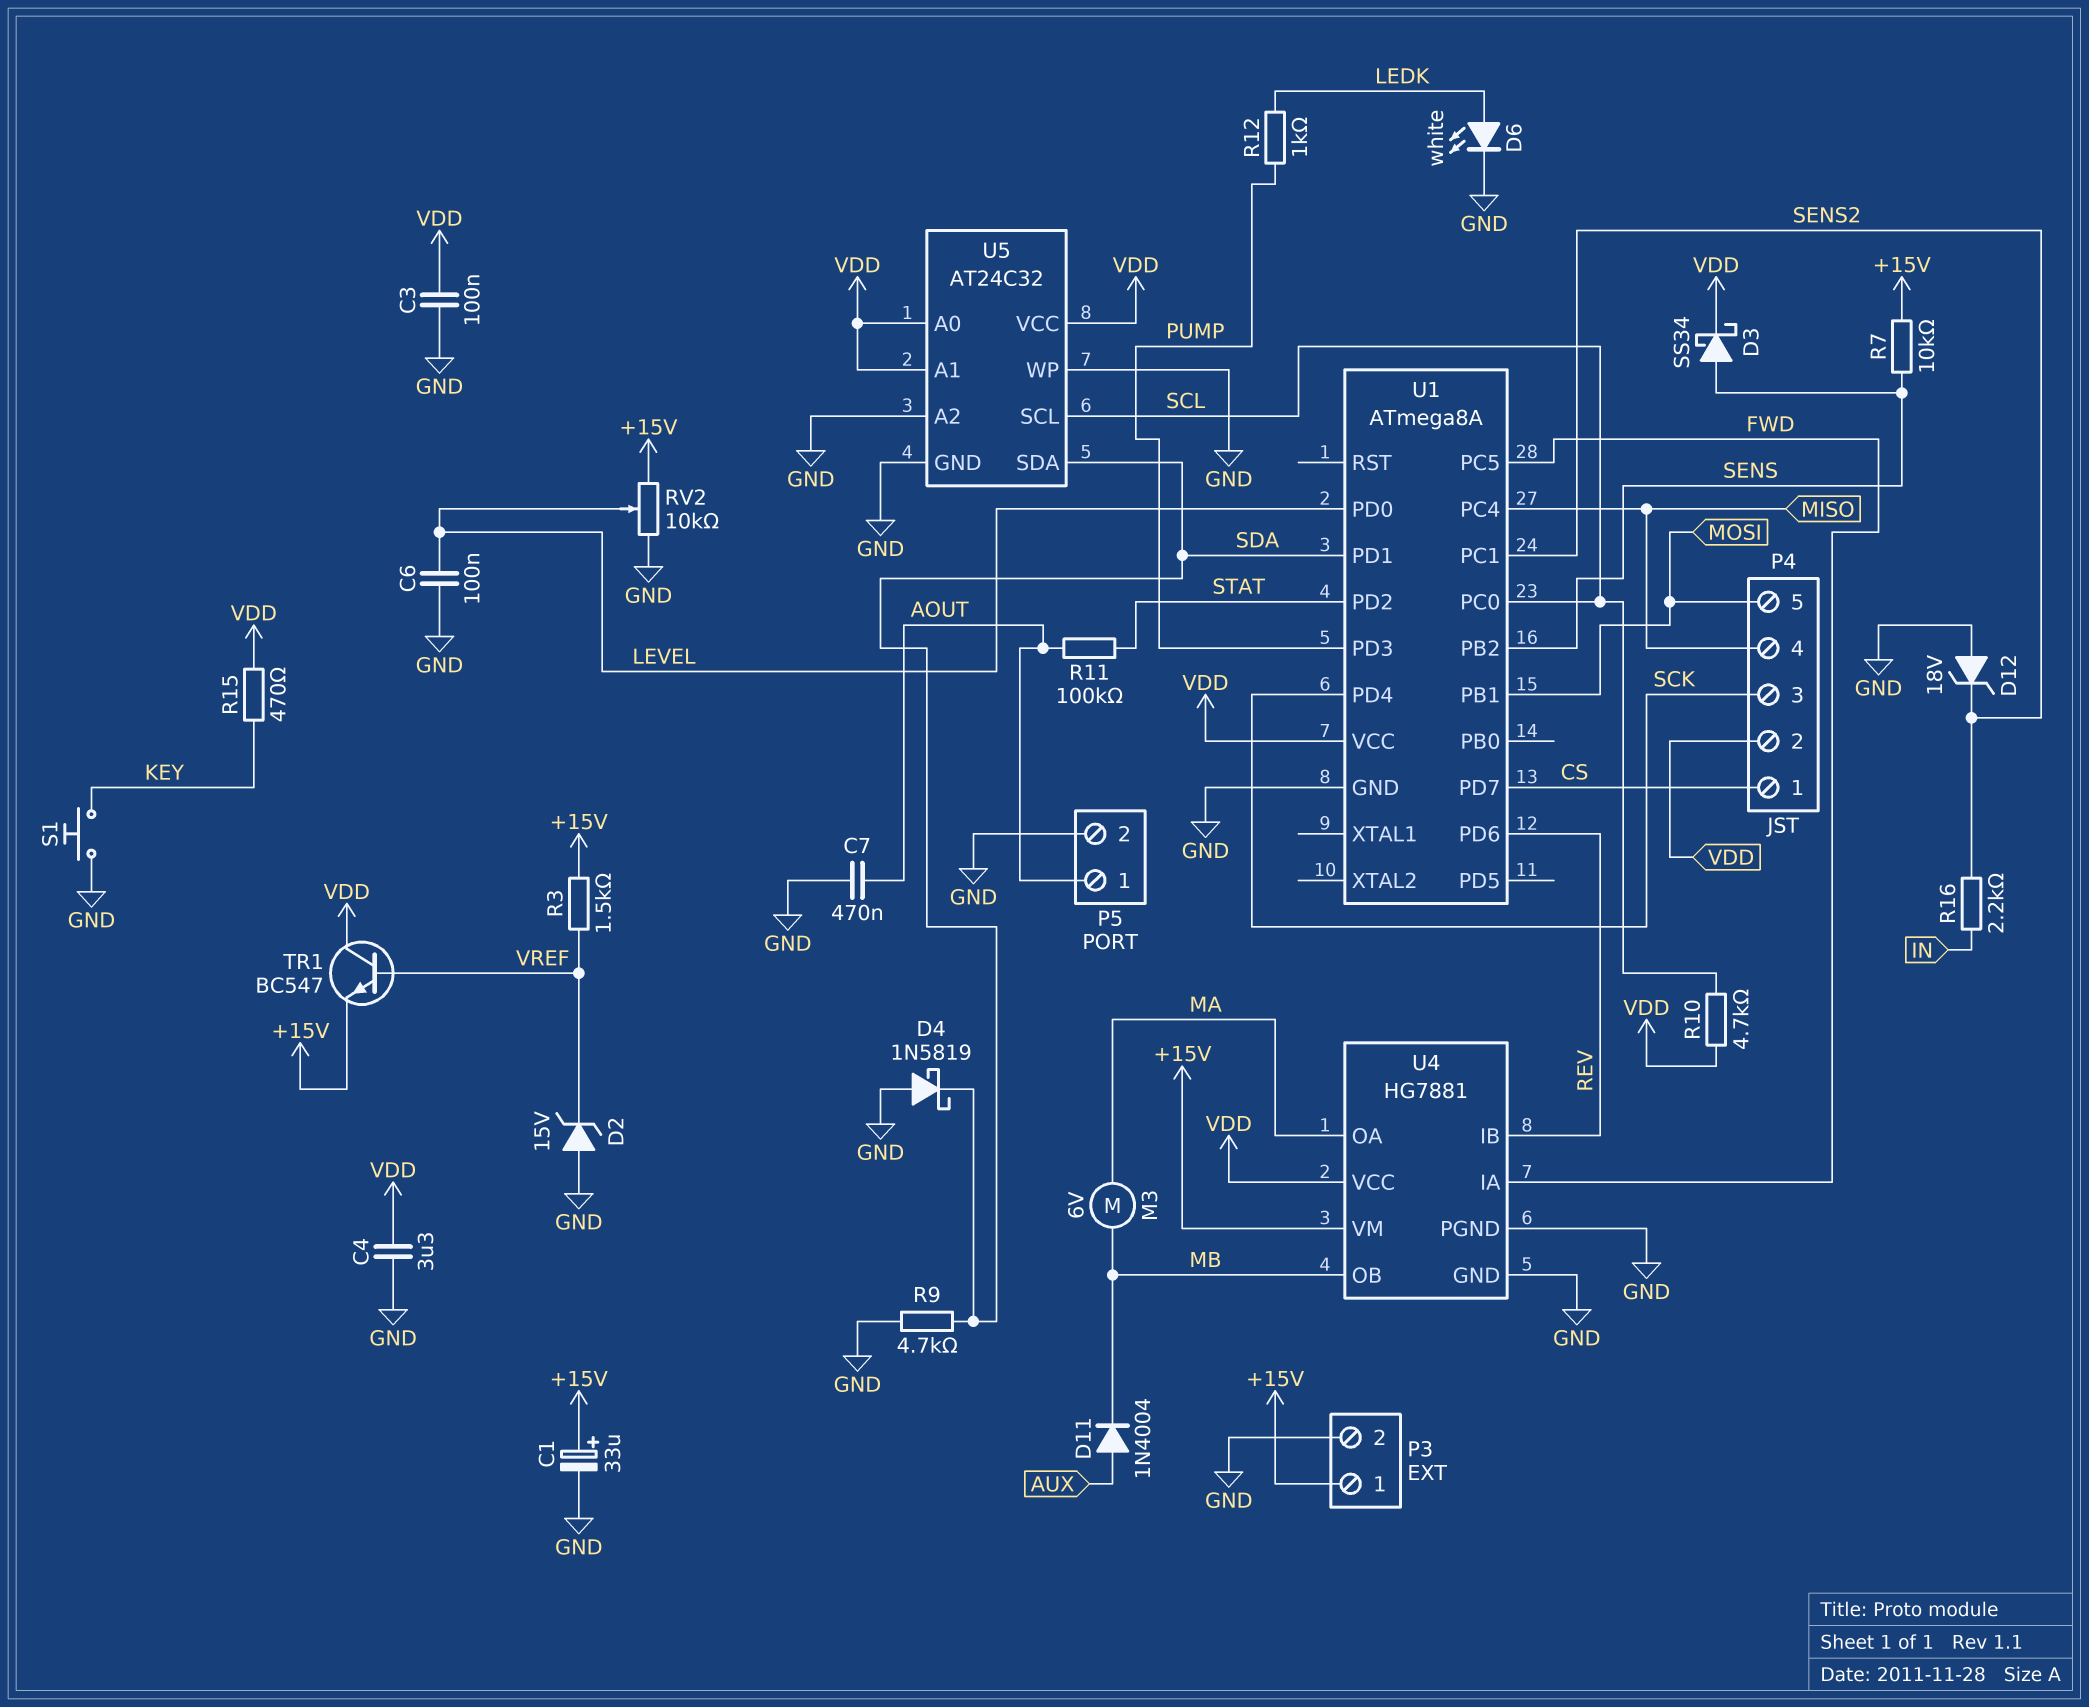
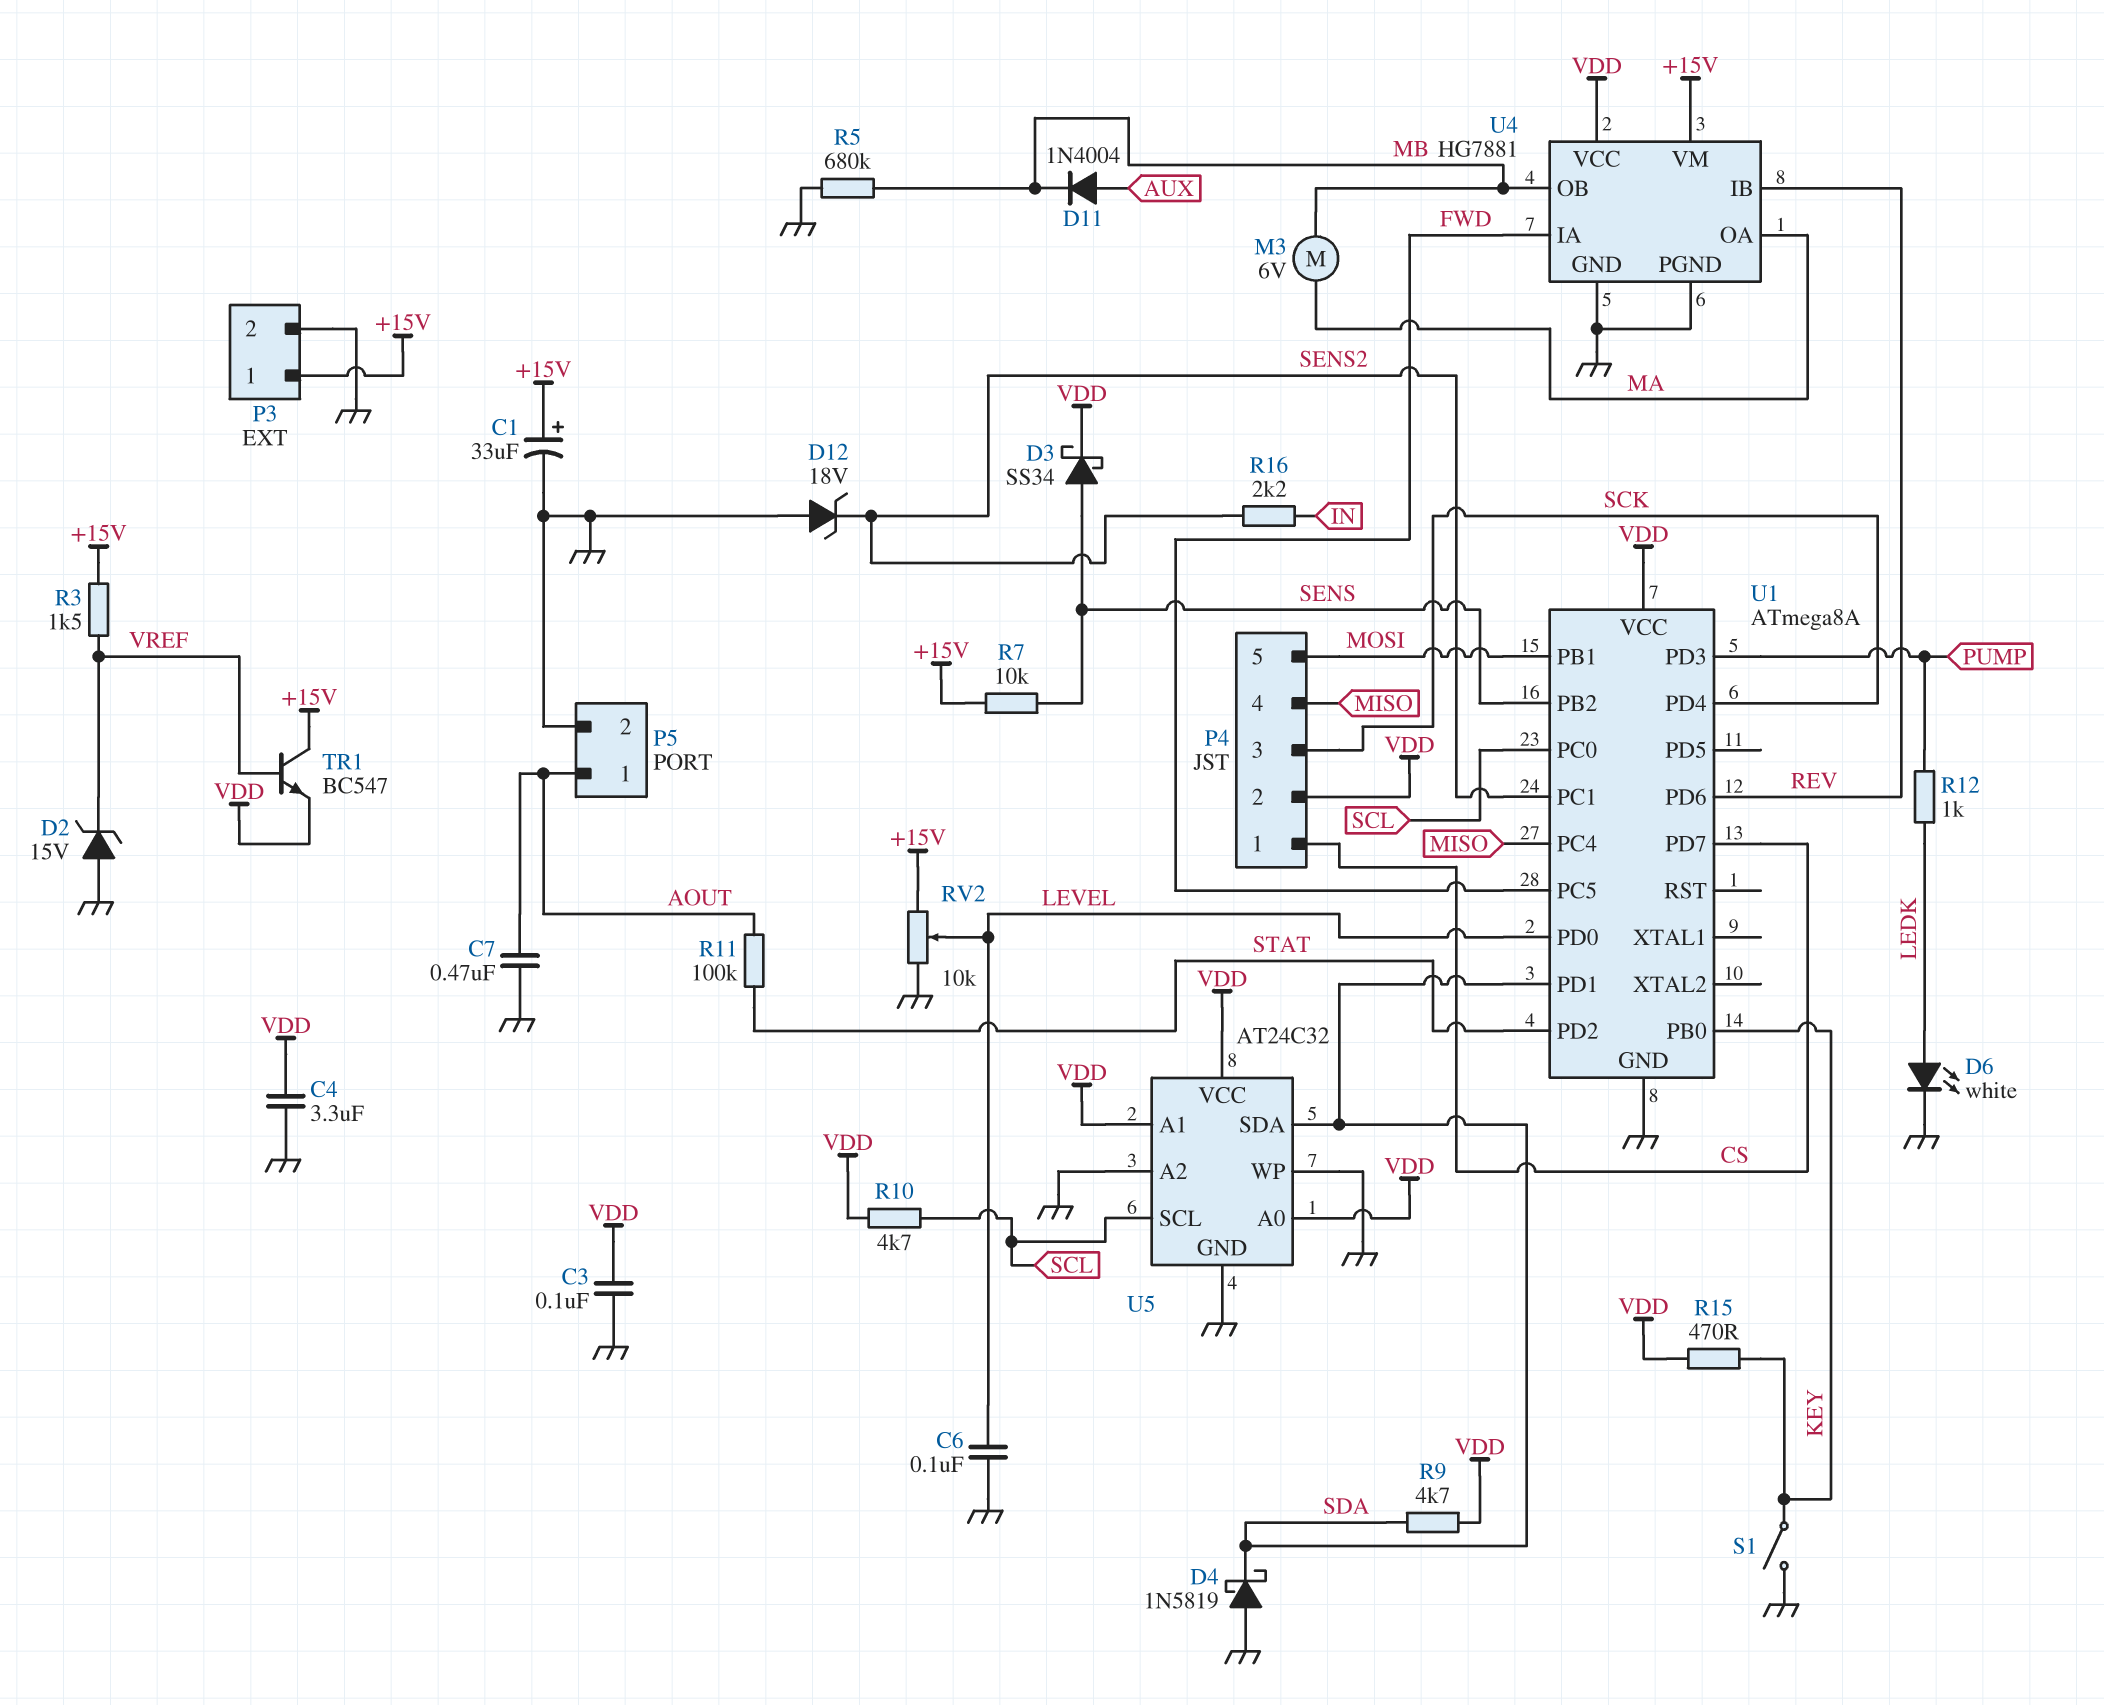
R5: none -> 680k (GND, MB)
R9: 4.7k (GND, SDA) -> 4.7k (SDA, VDD)
S1: button (GND, KEY) -> switch (GND, KEY)
TR1: NPN BC547 (B VREF, C VDD, E +15V) -> NPN BC547 (B VREF, C +15V, E VDD)
U1 pin PB0: none -> KEY

